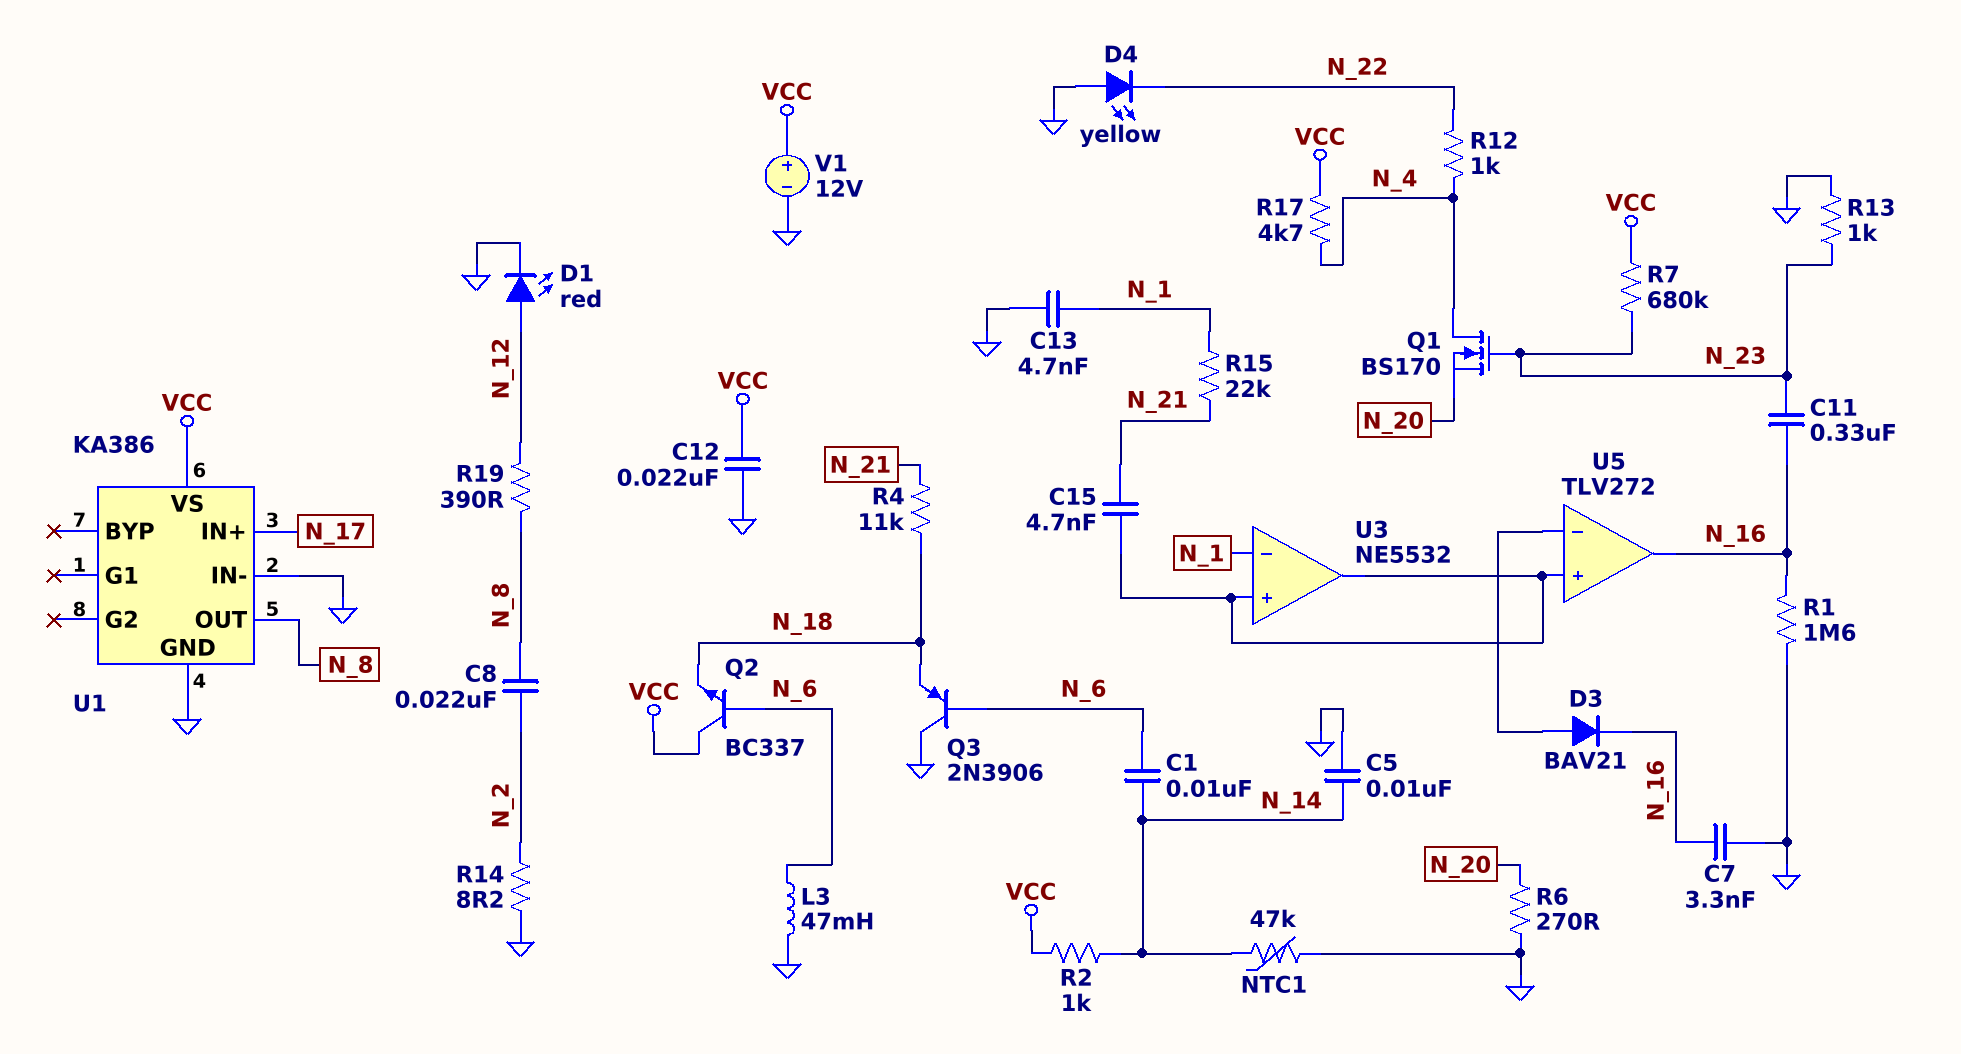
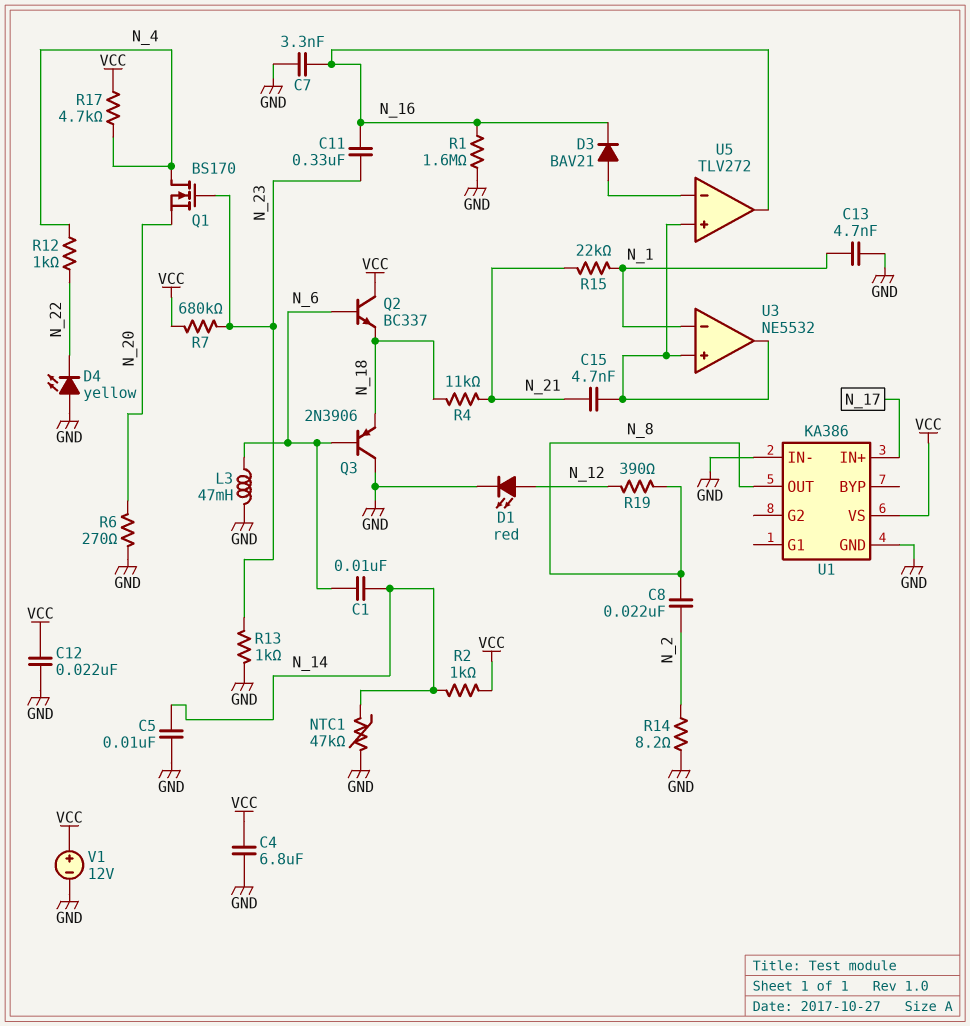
C4: none -> 6.8uF (GND, VCC)

